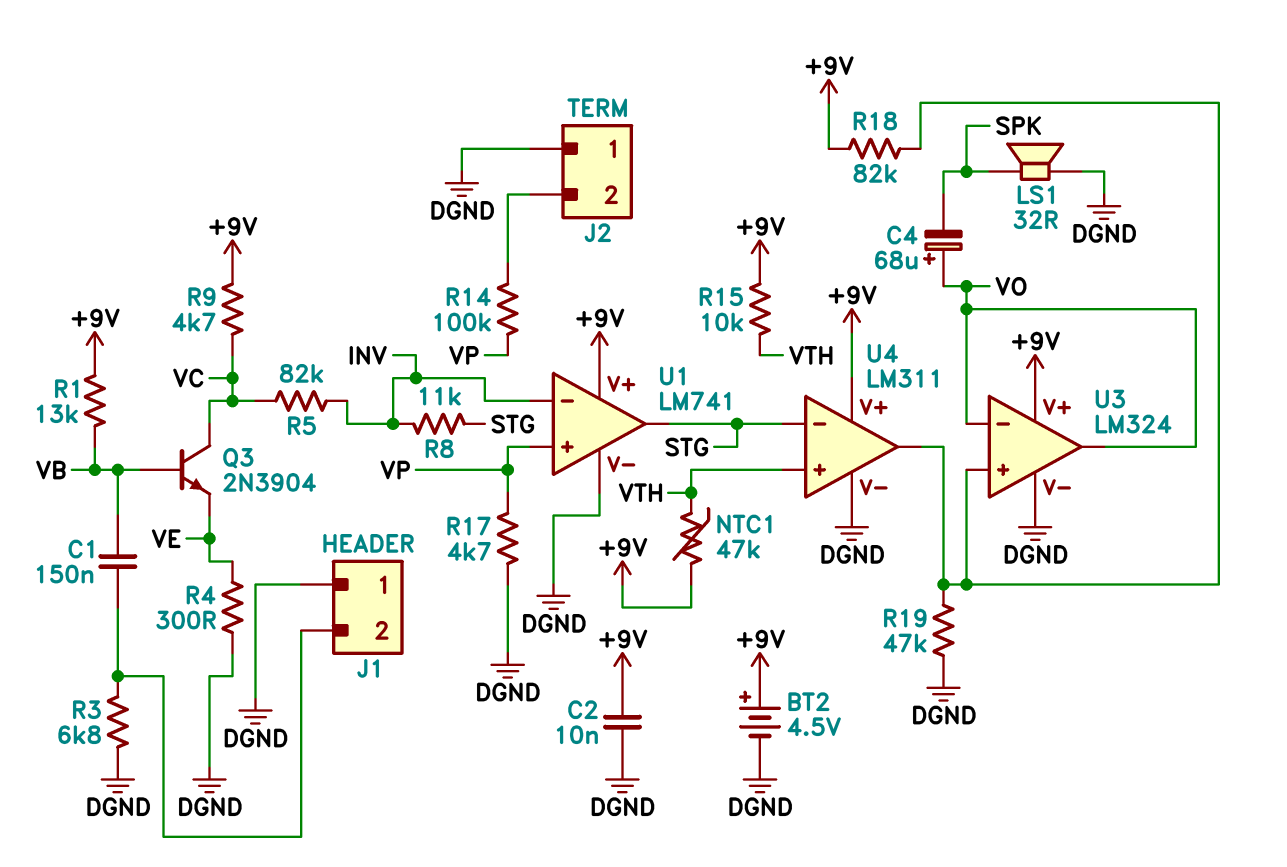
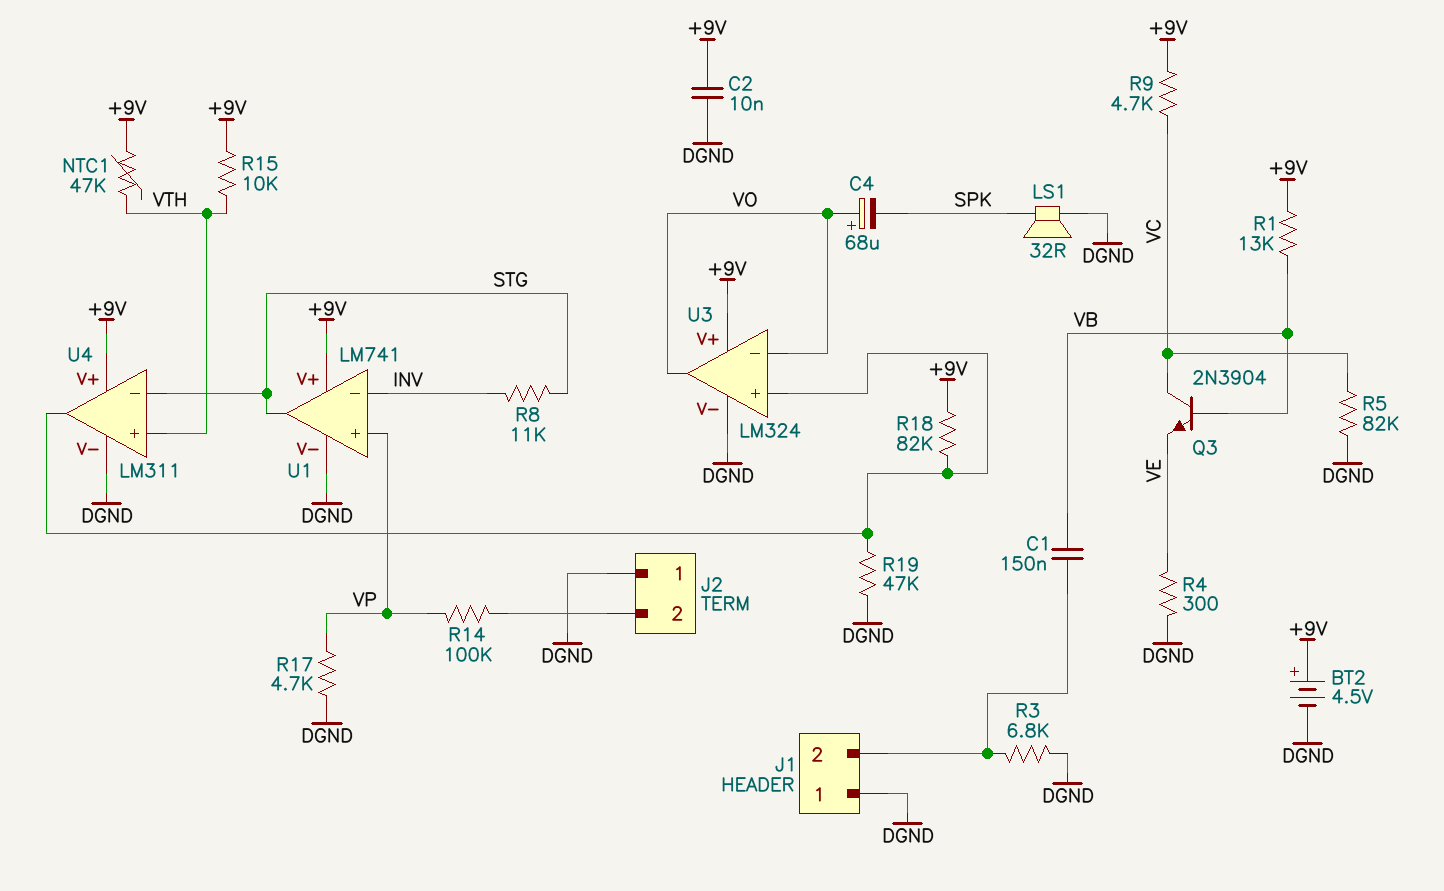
R5: 82k (INV, VC) -> 82k (DGND, VC)

